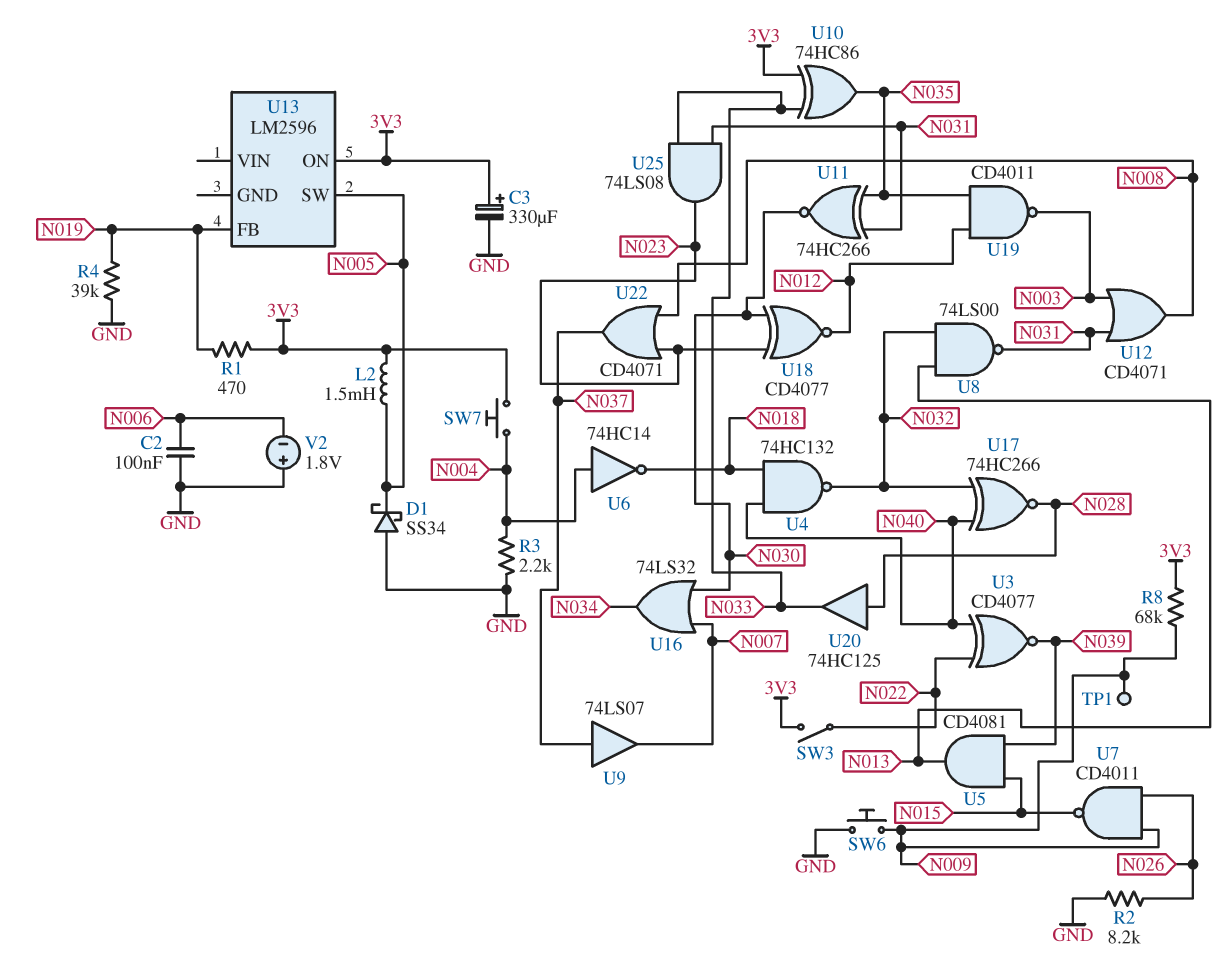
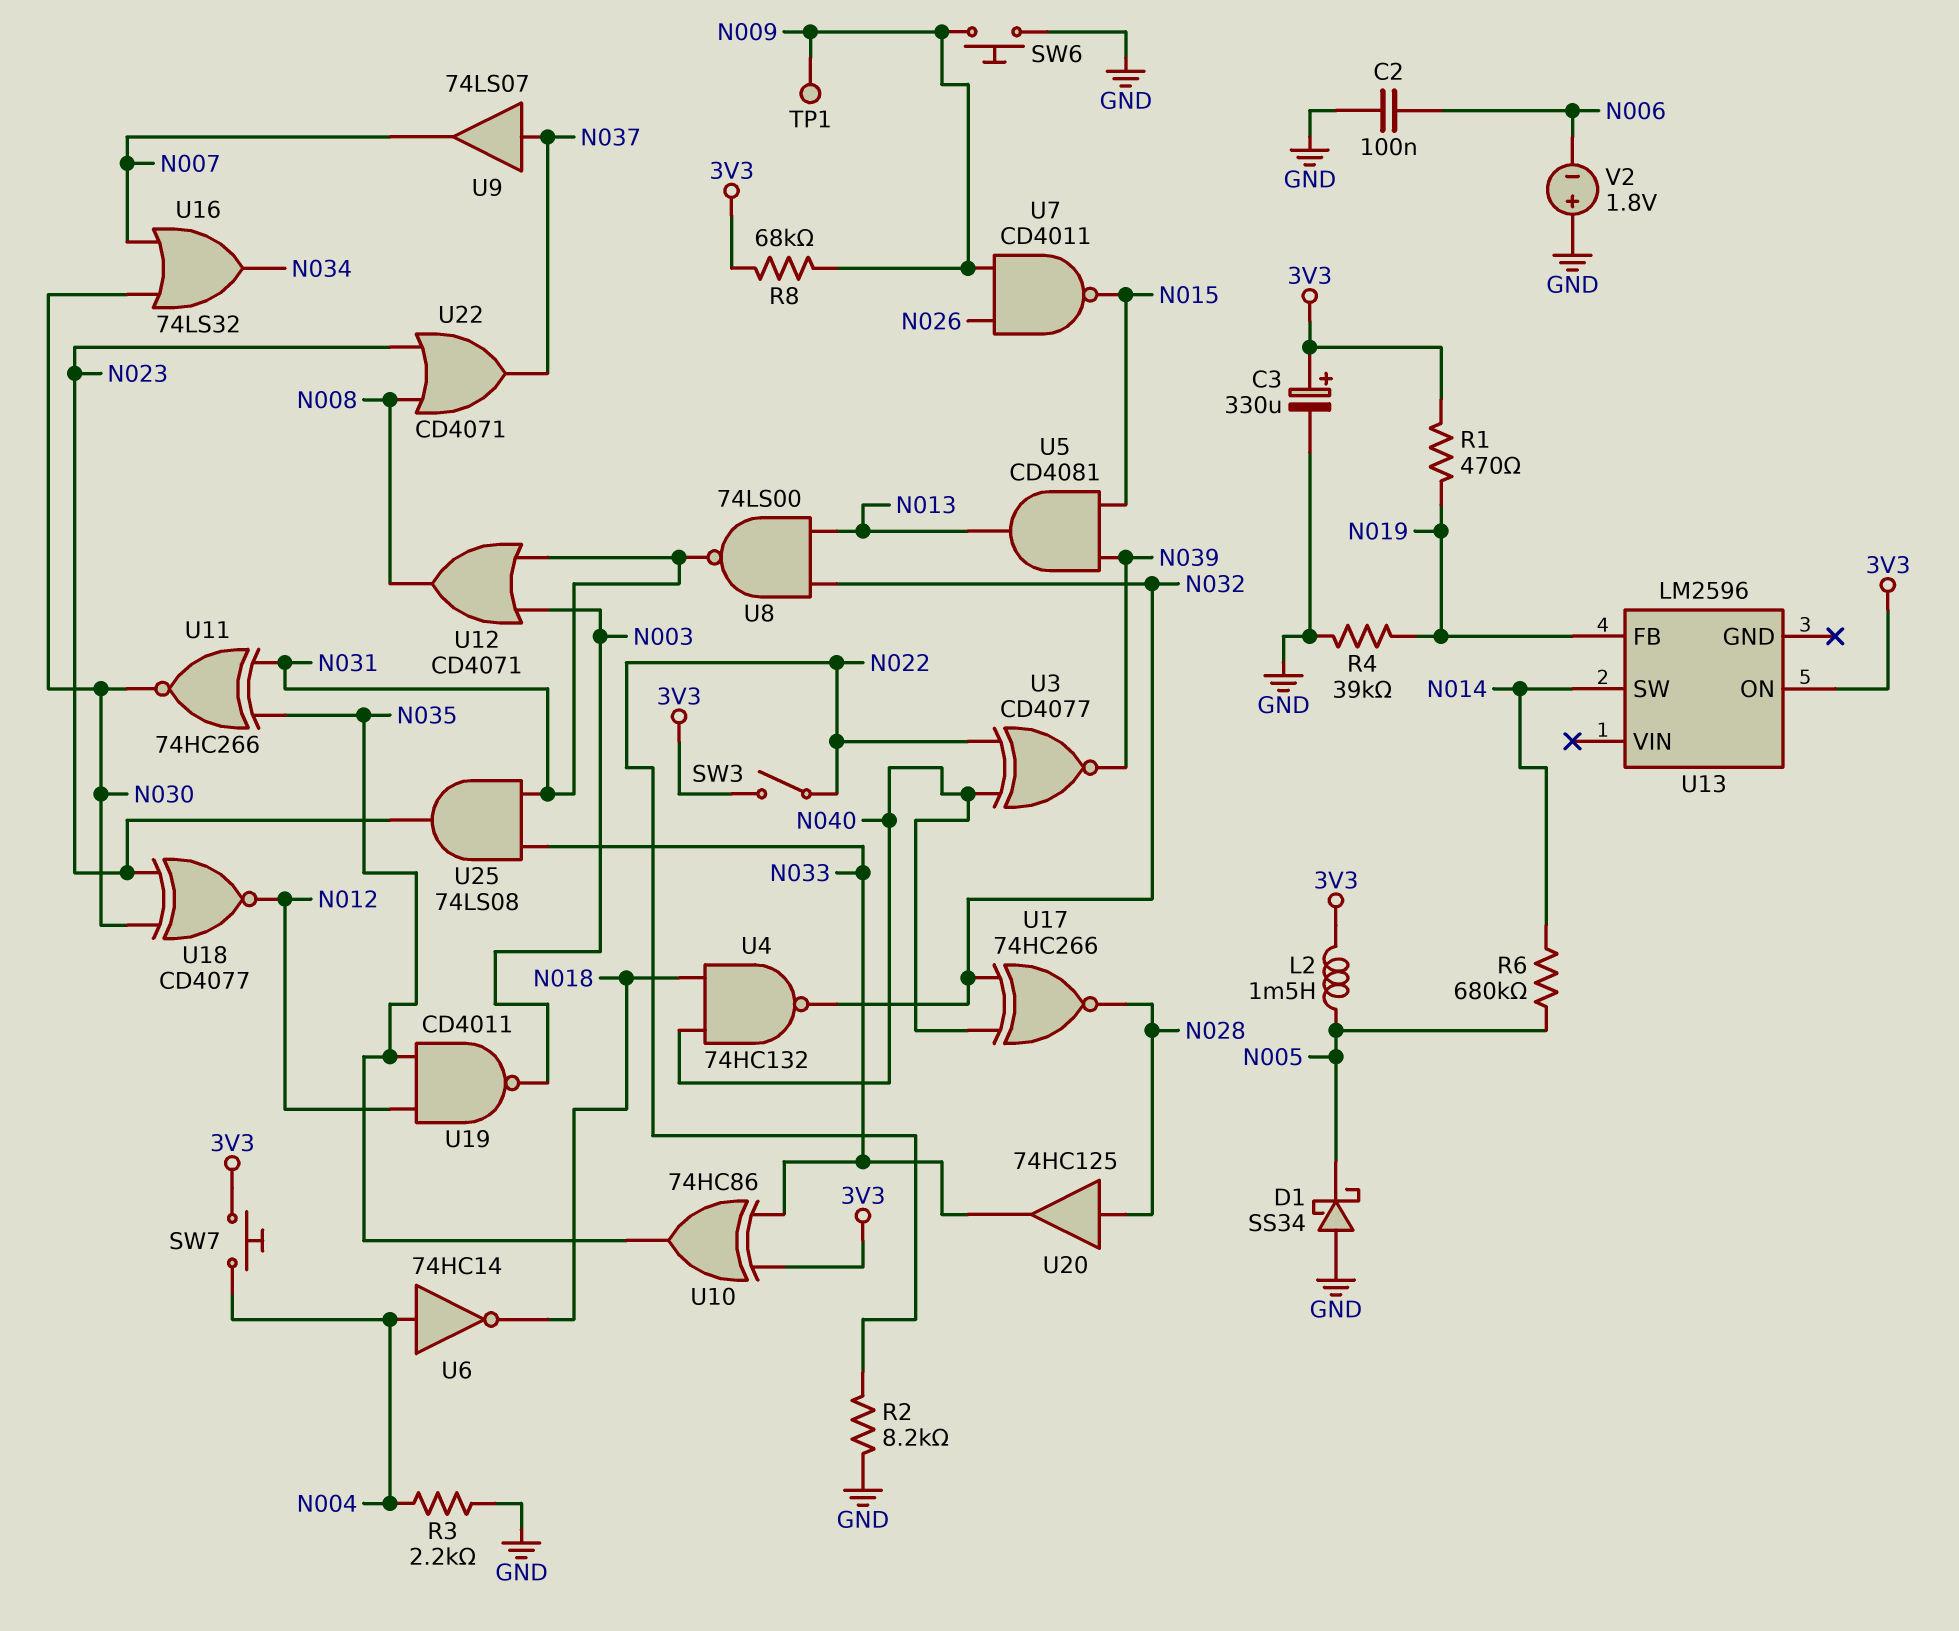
R2: 8.2k (GND, N026) -> 8.2k (GND, N022)
R6: none -> 680k (N005, N014)
U13 pin SW: N005 -> N014

